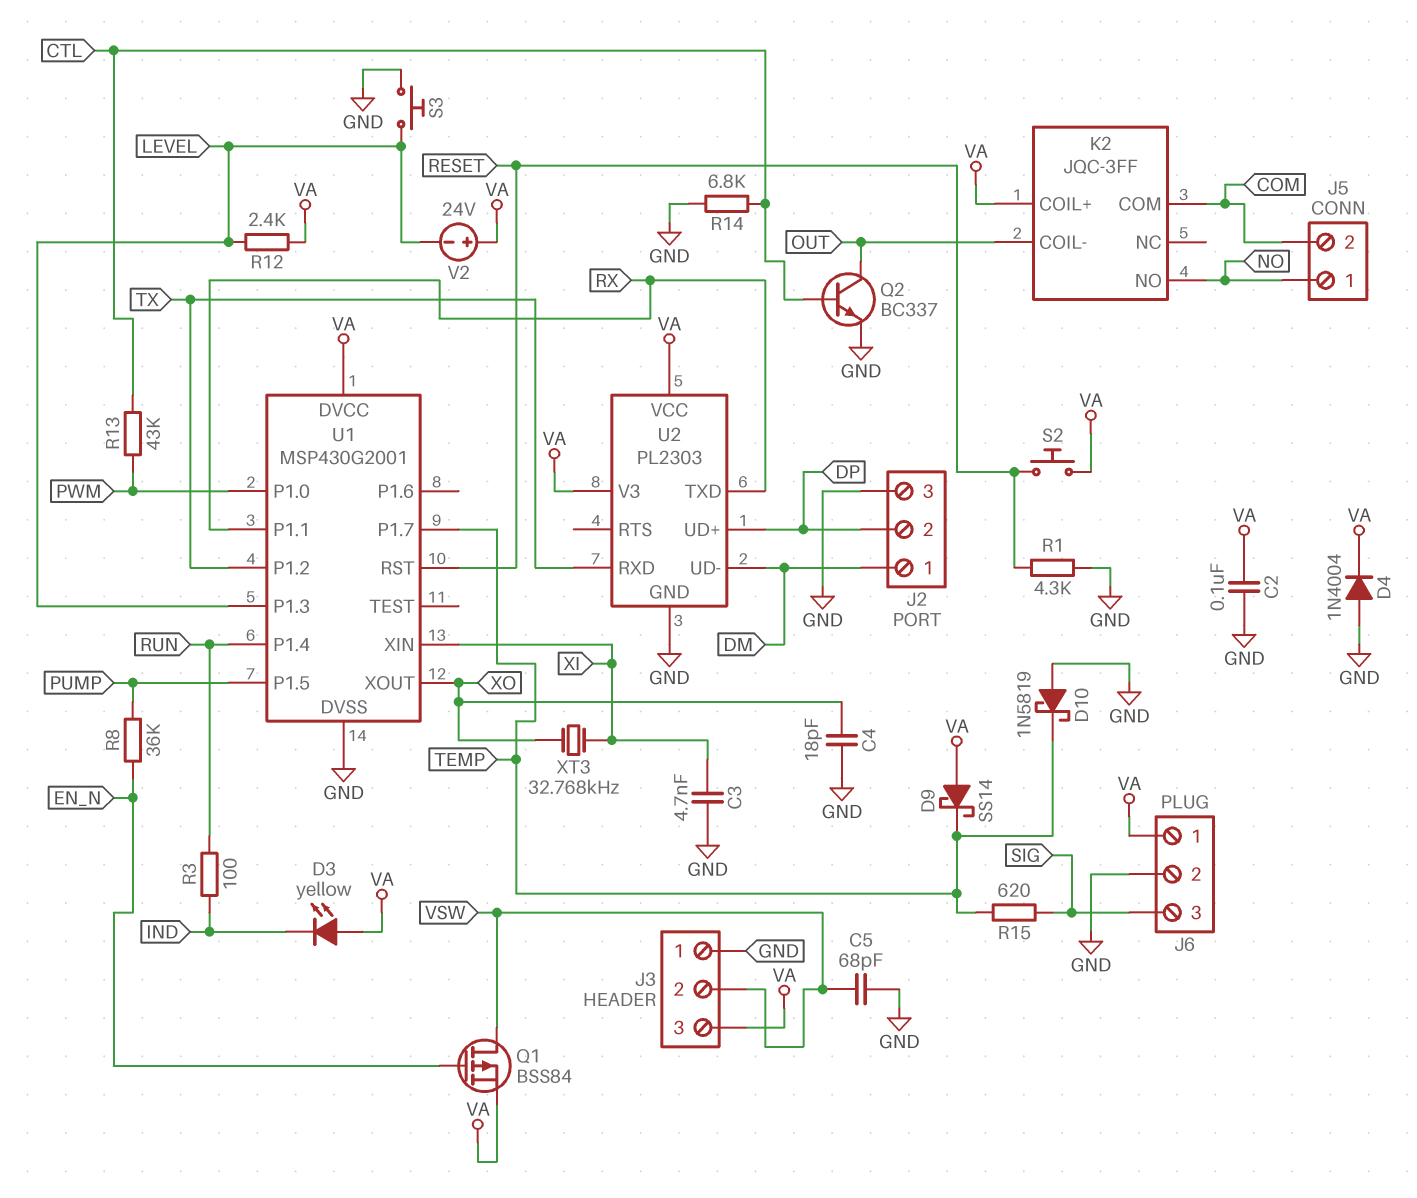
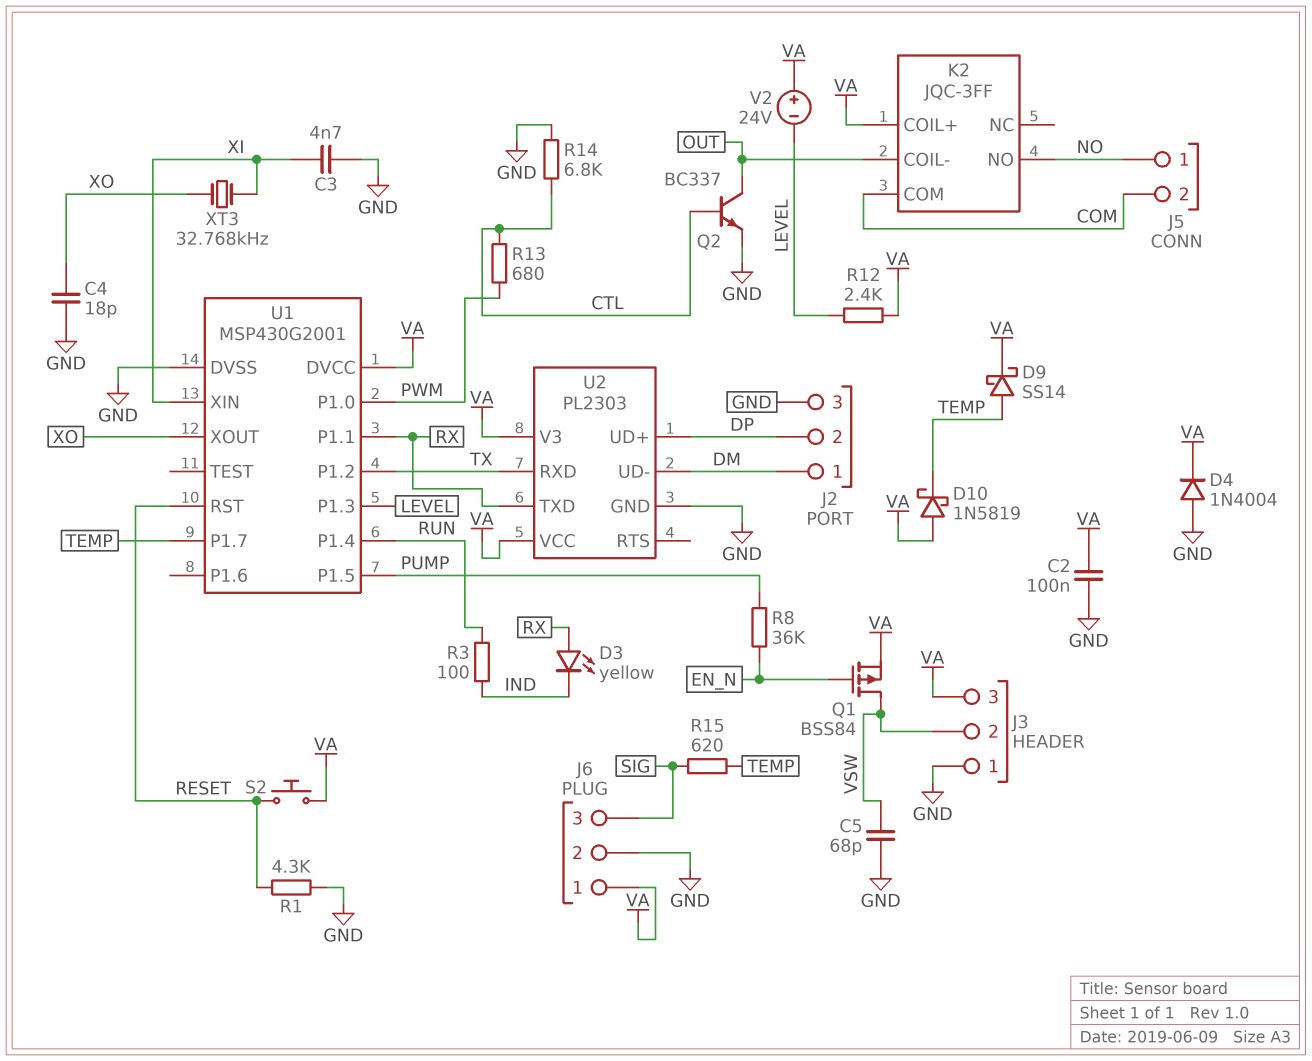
D3: LED yellow (A VA, K IND) -> LED yellow (A RX, K IND)
D9: schottky SS14 (A VA, K TEMP) -> schottky SS14 (A TEMP, K VA)
D10: schottky 1N5819 (A GND, K TEMP) -> schottky 1N5819 (A VA, K TEMP)
R13: 43k (CTL, PWM) -> 680 (CTL, PWM)
S3: button (GND, LEVEL) -> none

